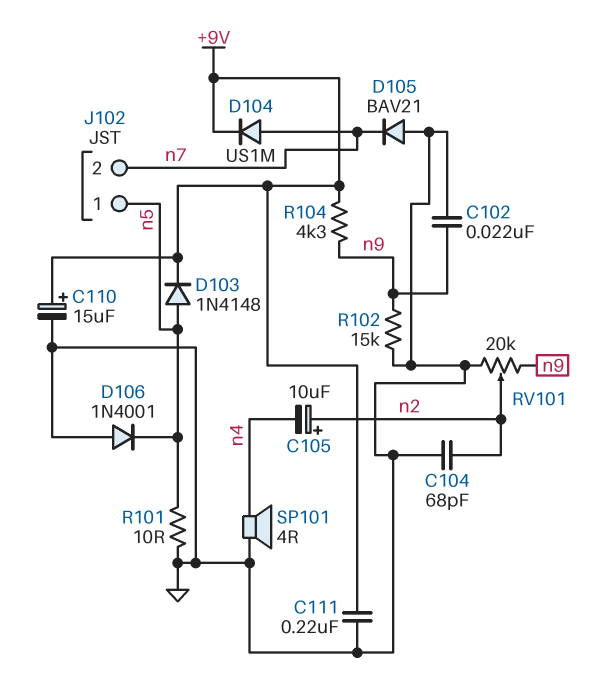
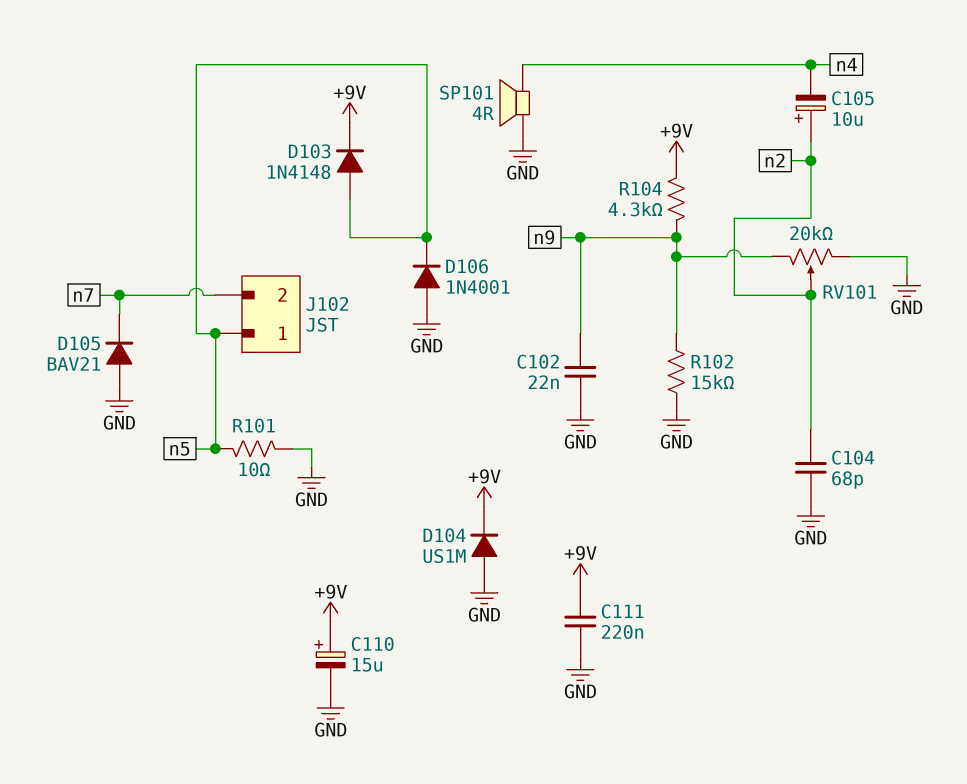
D104: diode US1M (A n7, K +9V) -> diode US1M (A GND, K +9V)

